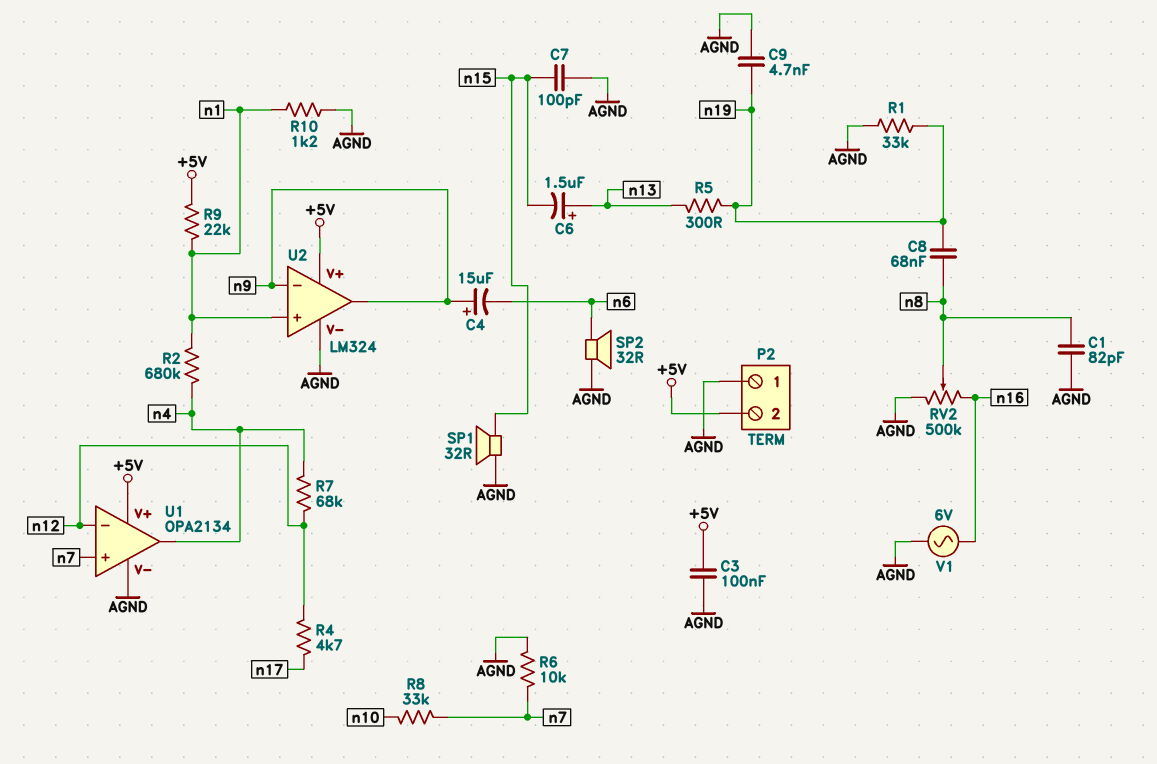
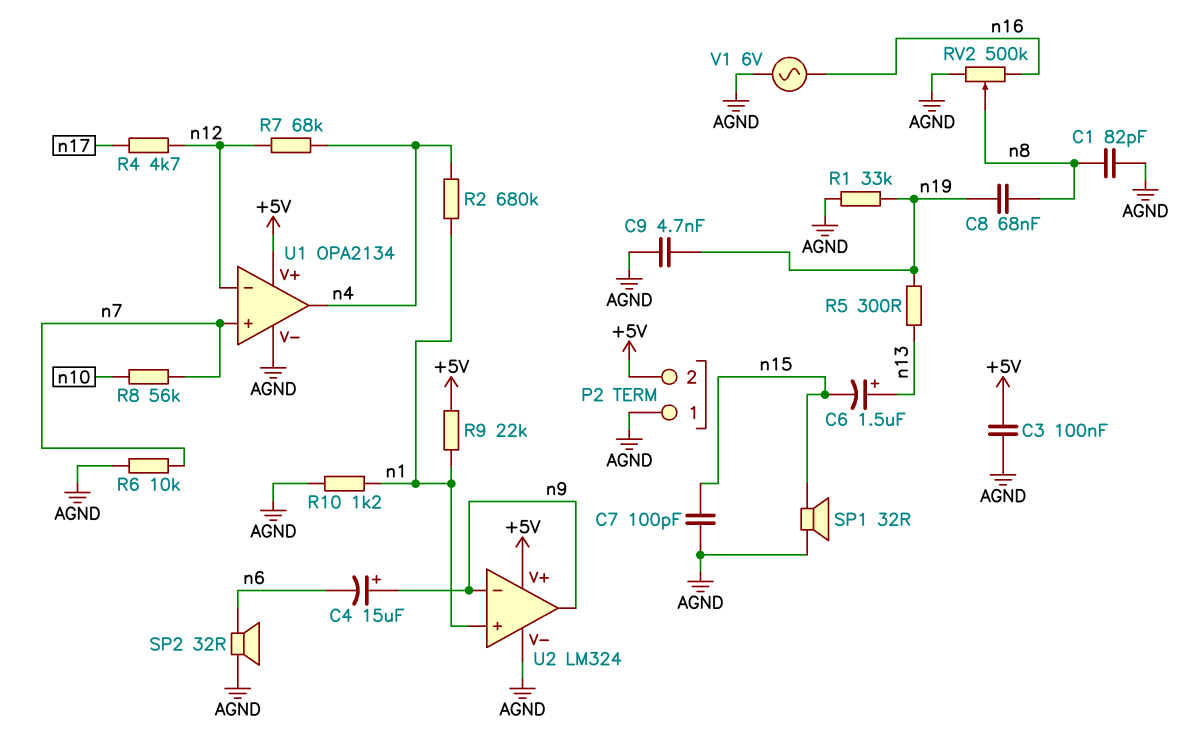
R8: 33k (n7, n10) -> 56k (n7, n10)

